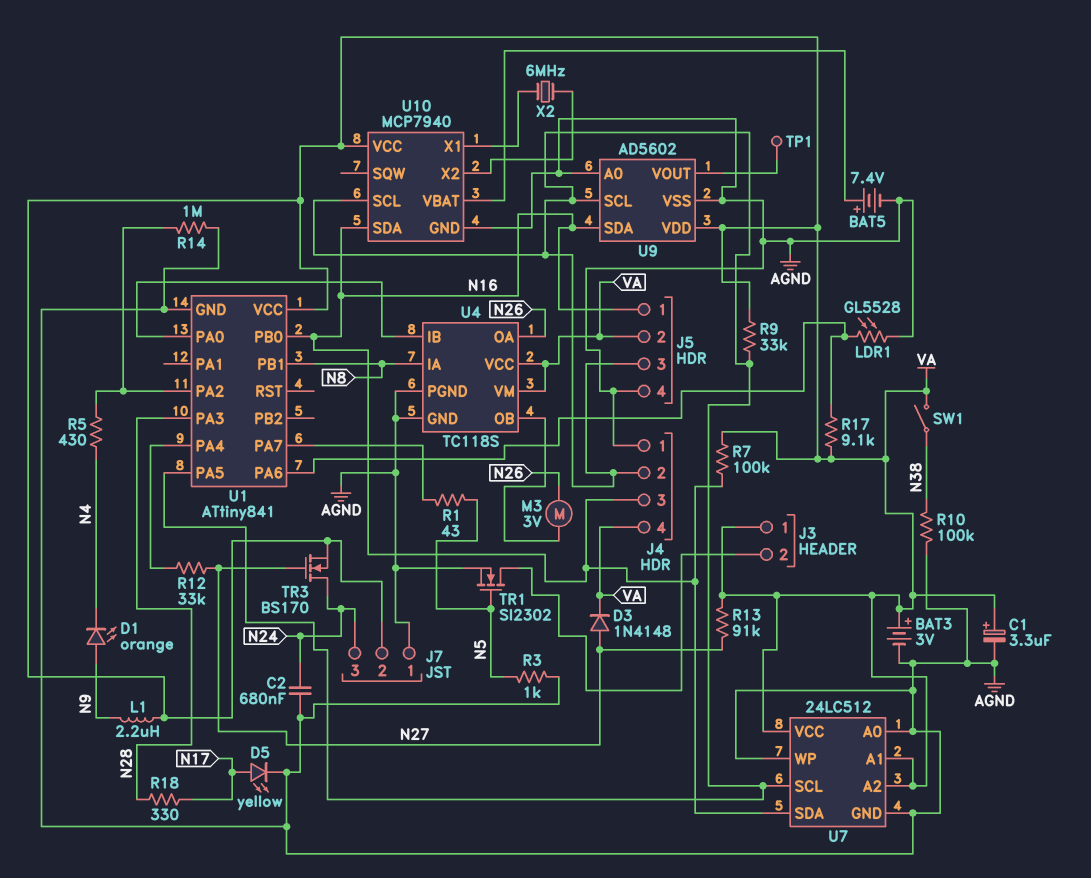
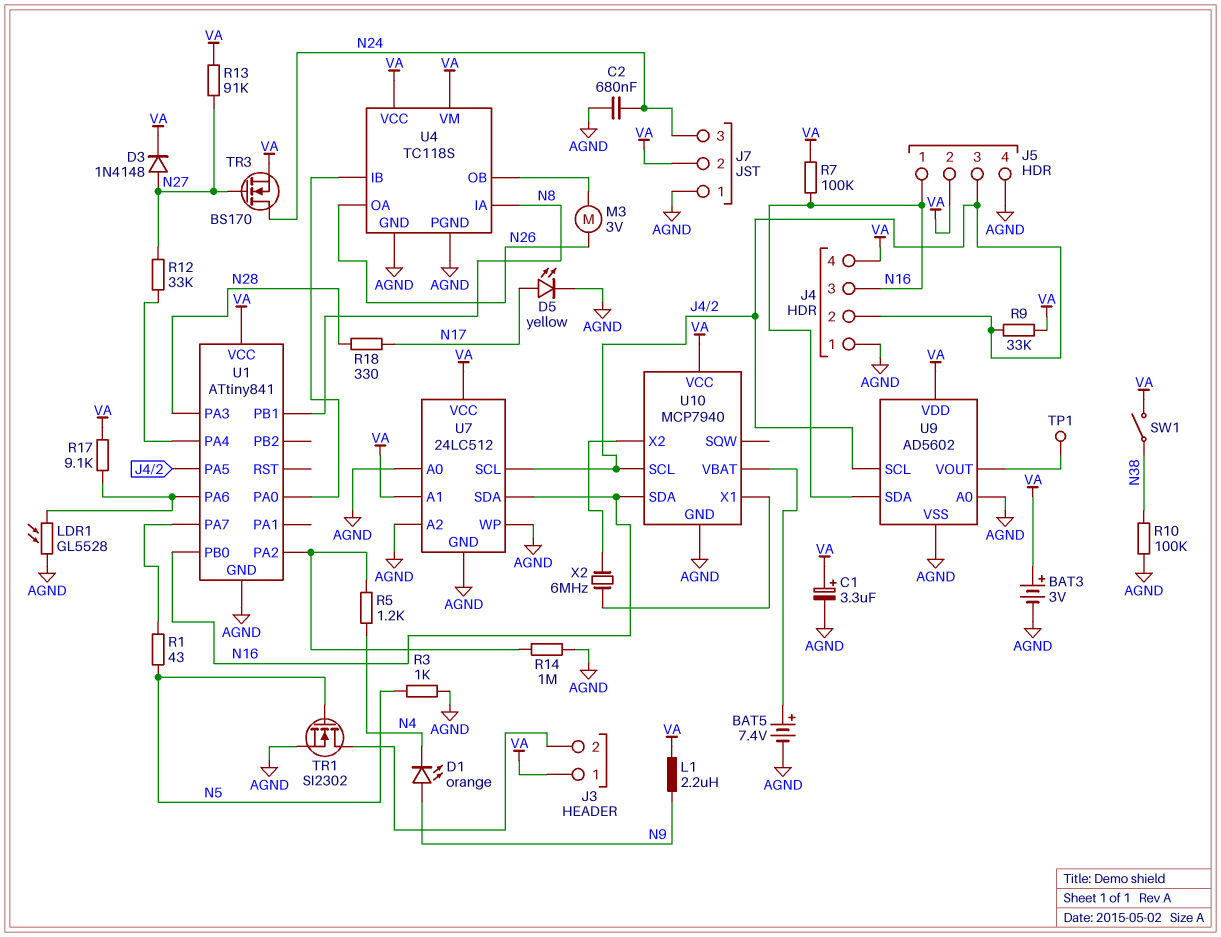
R5: 430 (N4, U1/PA2) -> 1.2k (N4, U1/PA2)
U7 pin A2: VA -> AGND

